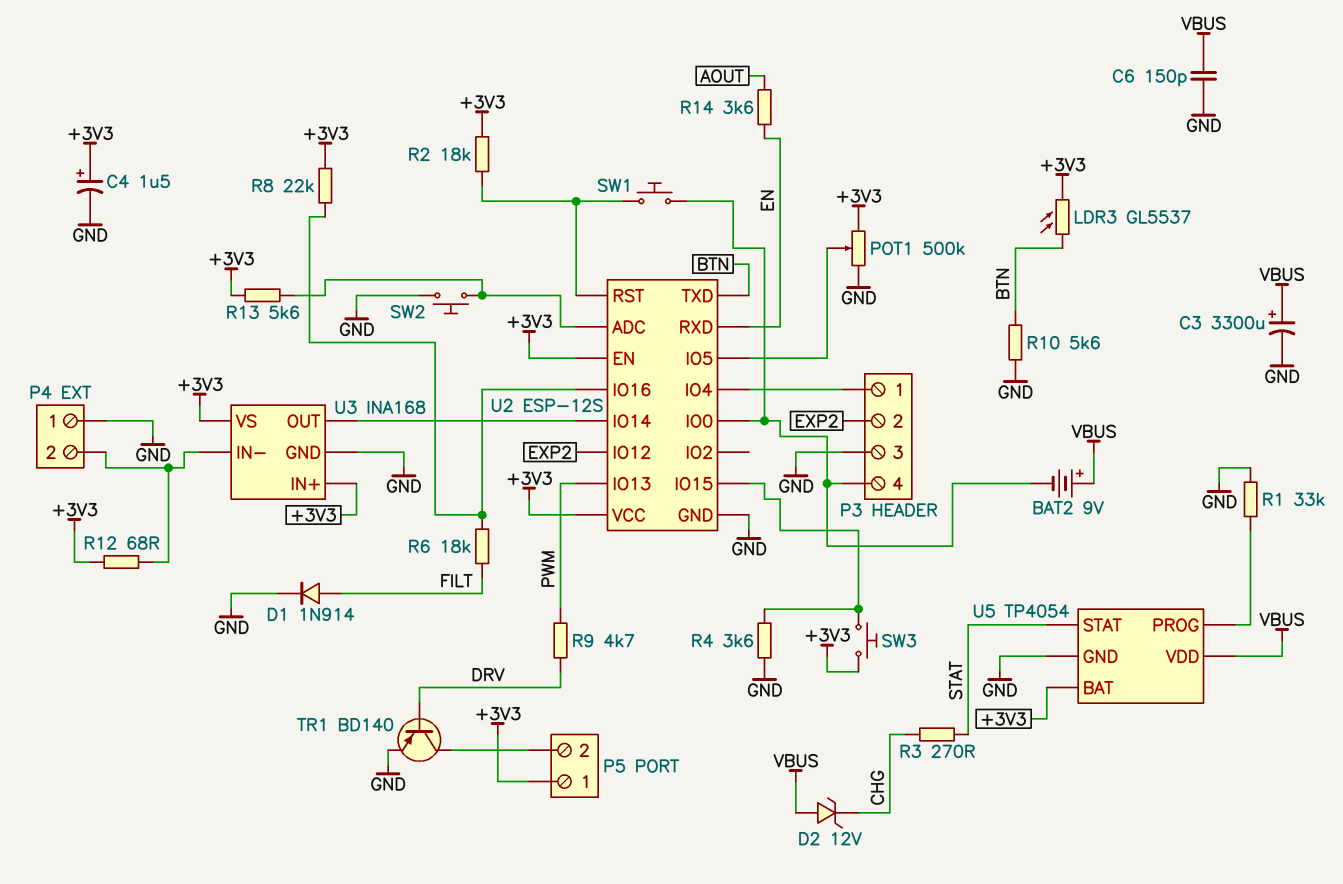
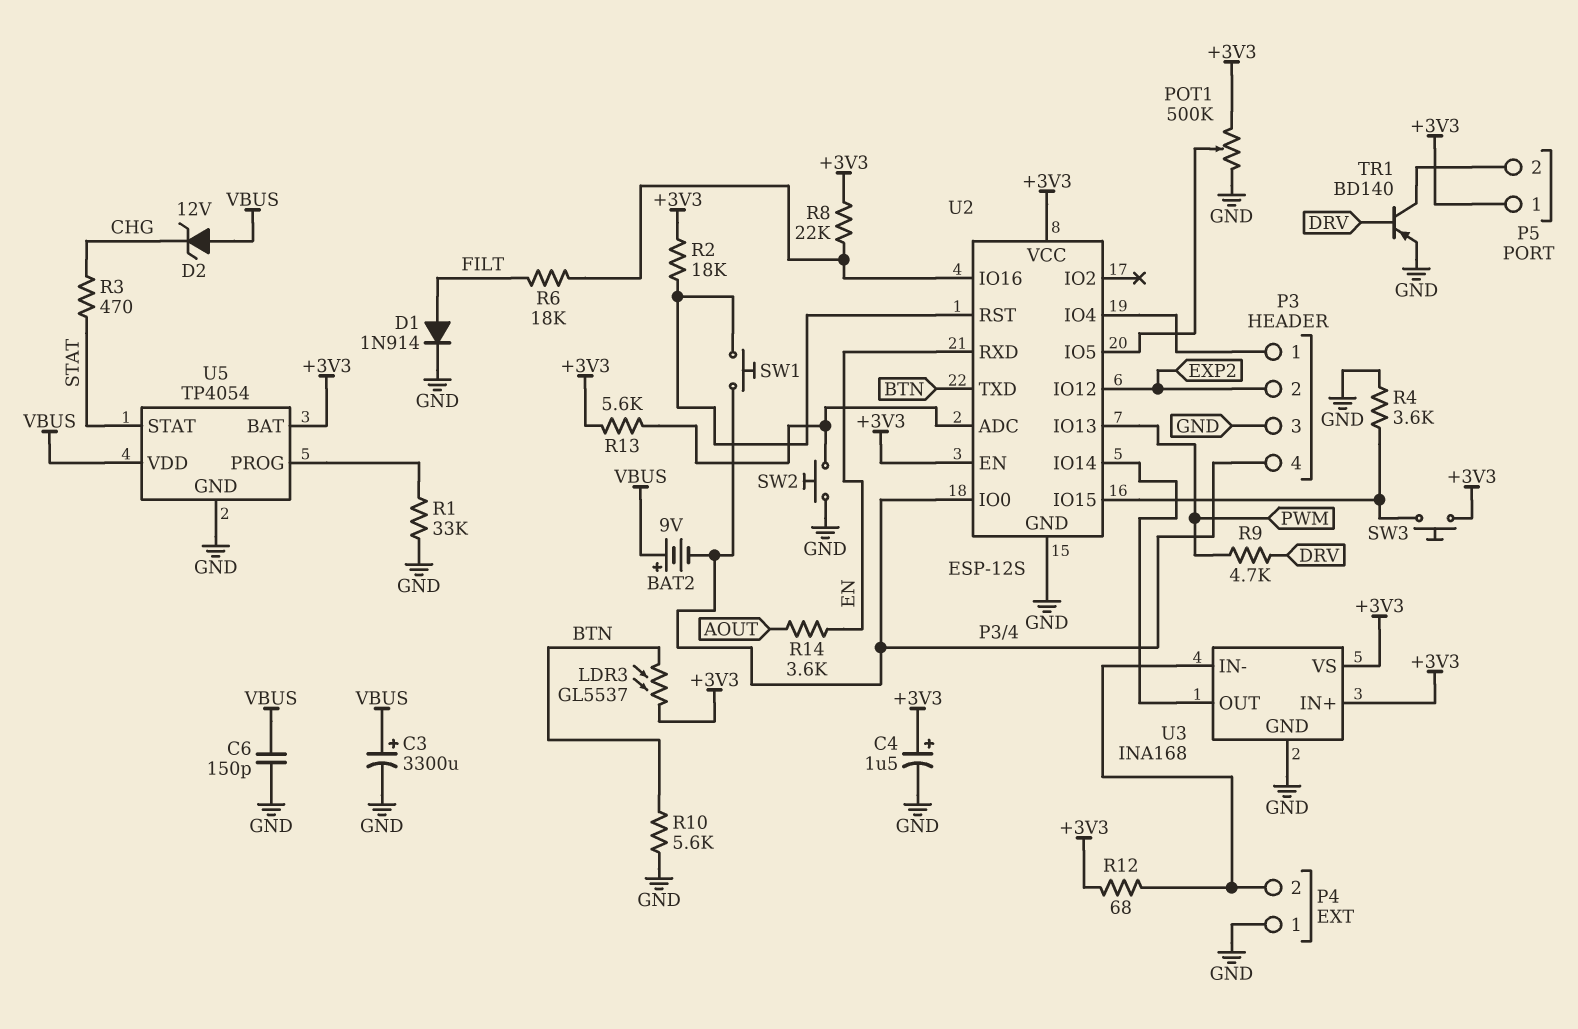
R3: 270 (CHG, STAT) -> 470 (CHG, STAT)

